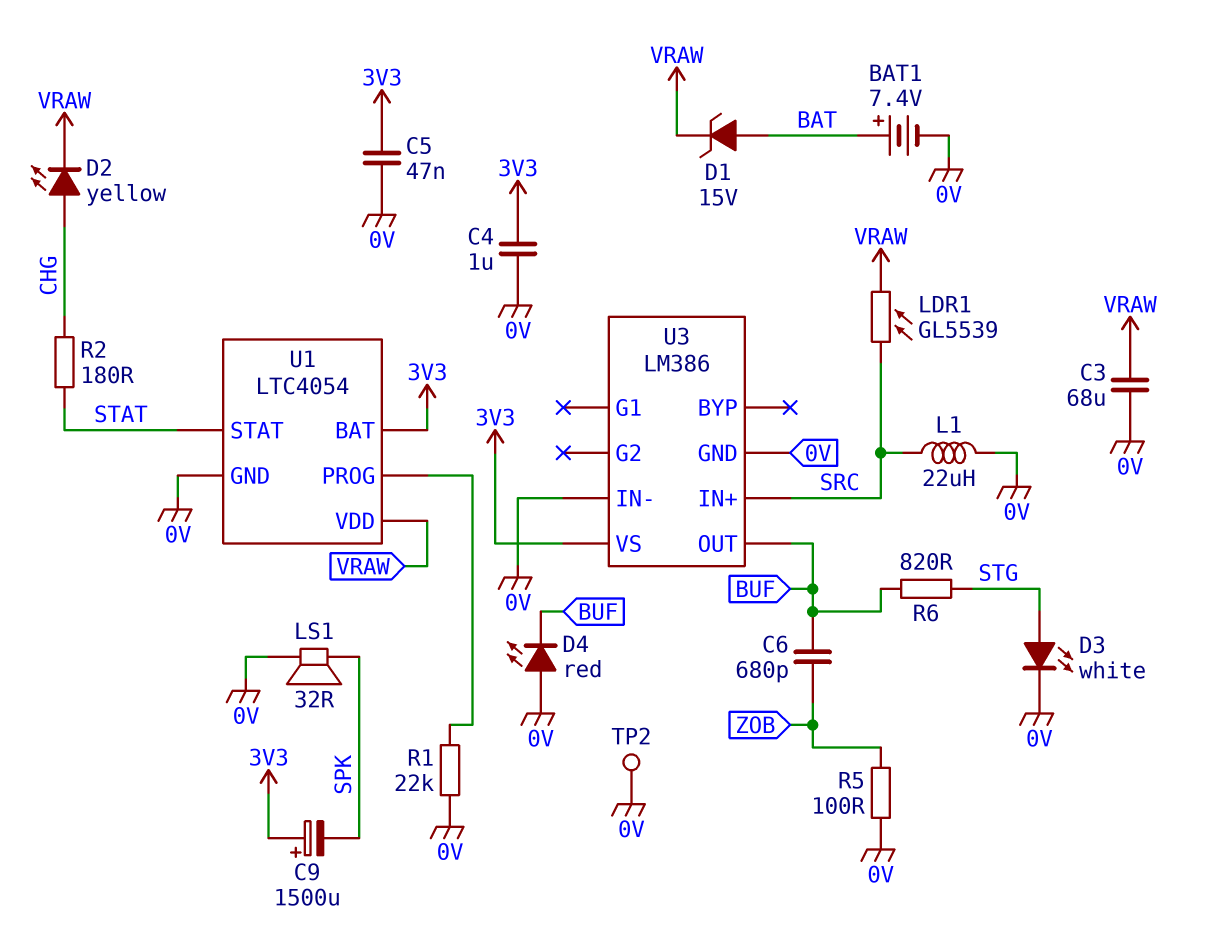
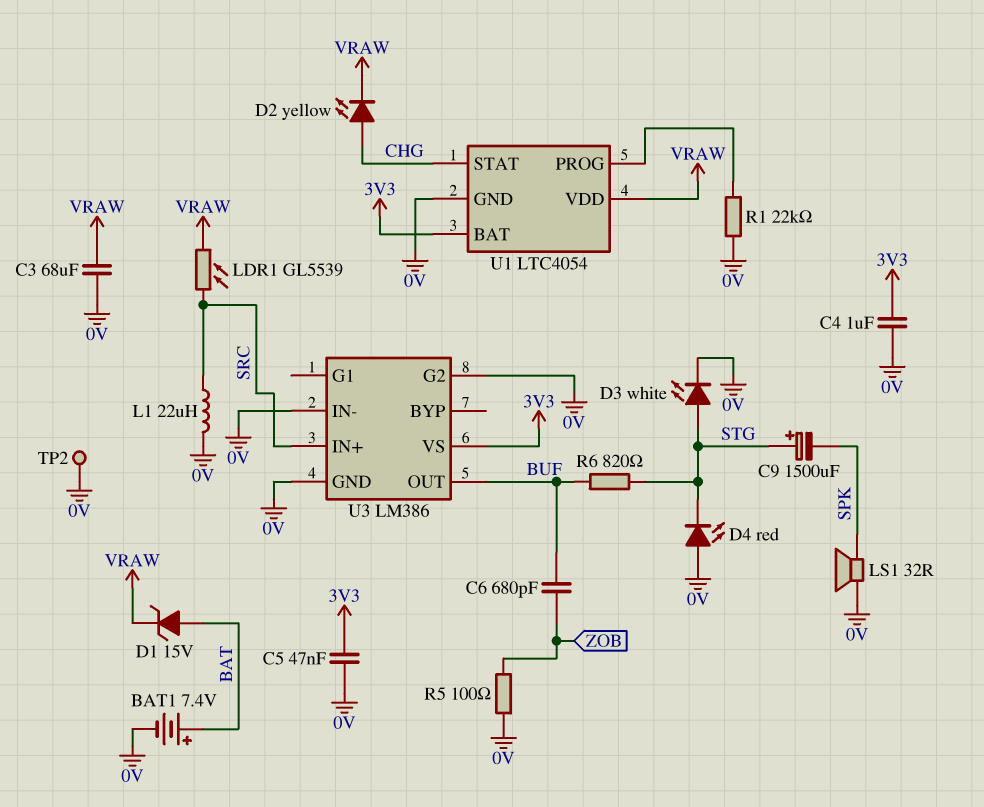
C9: 1500uF (plus 3V3, minus SPK) -> 1500uF (plus STG, minus SPK)
D4: LED red (A 0V, K BUF) -> LED red (A 0V, K STG)
R2: 180 (CHG, STAT) -> none
U1 pin STAT: STAT -> CHG
U3 pin G2: none -> 0V

